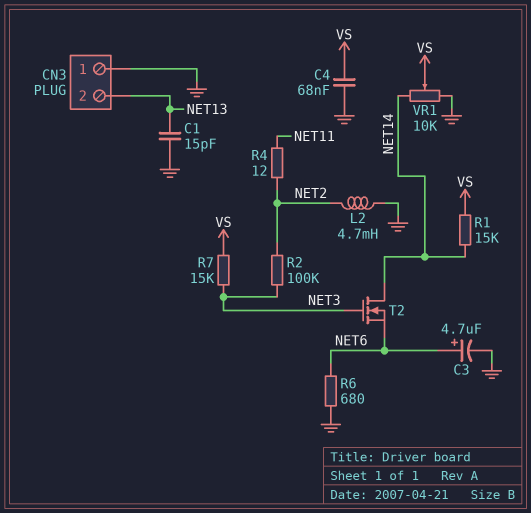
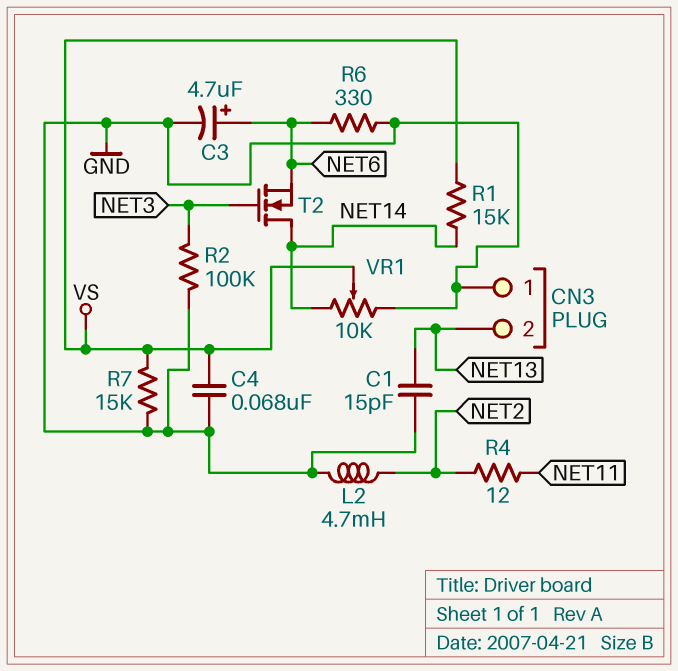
R2: 100k (NET2, NET3) -> 100k (GND, NET3)
R6: 680 (GND, NET6) -> 330 (GND, NET6)
R7: 15k (NET3, VS) -> 15k (GND, VS)

